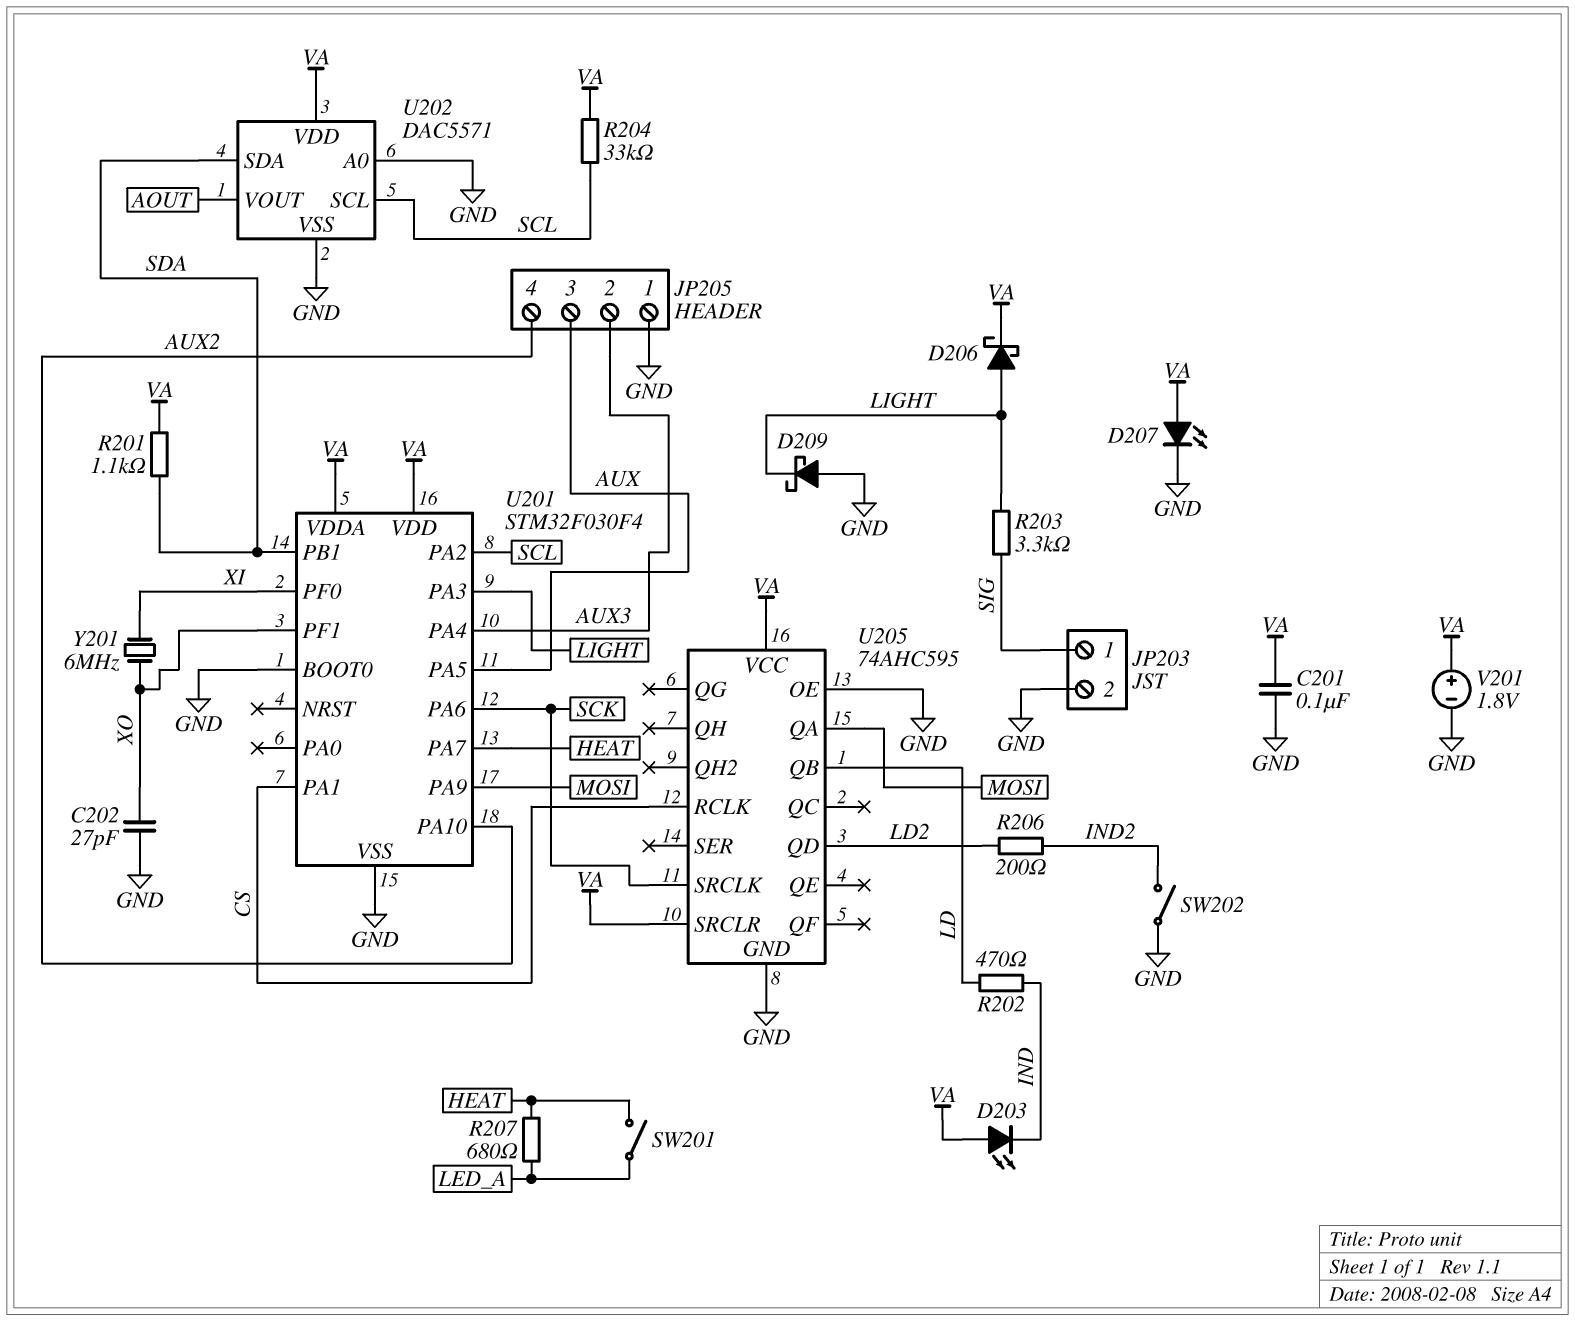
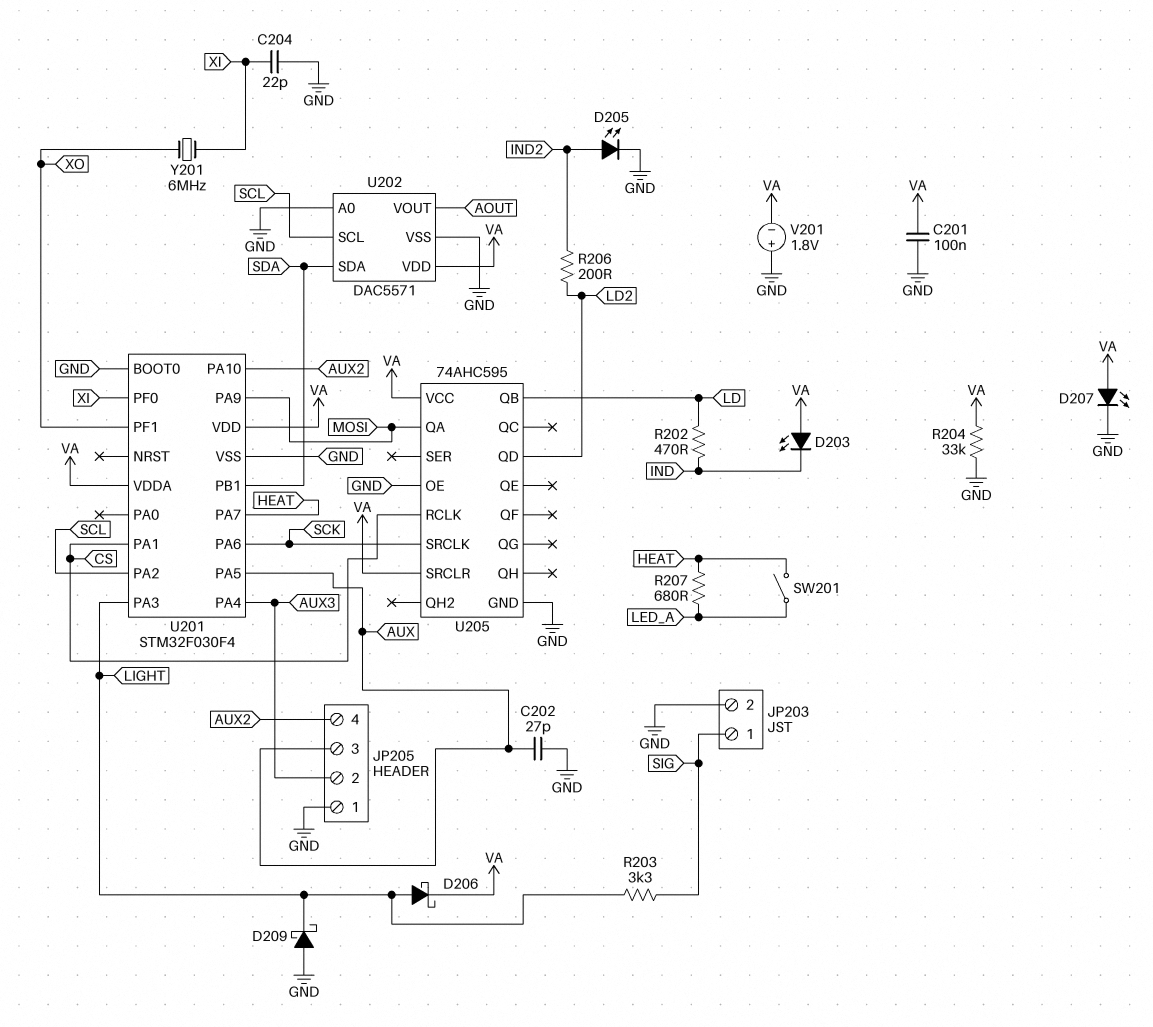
C202: 27pF (GND, XO) -> 27pF (AUX, GND)
C204: none -> 22pF (GND, XI)
D205: none -> LED (A IND2, K GND)
R201: 1.1k (SDA, VA) -> none
R204: 33k (SCL, VA) -> 33k (GND, VA)
SW202: switch (GND, IND2) -> none
V201: 1.8V (plus VA, minus GND) -> 1.8V (plus GND, minus VA)

